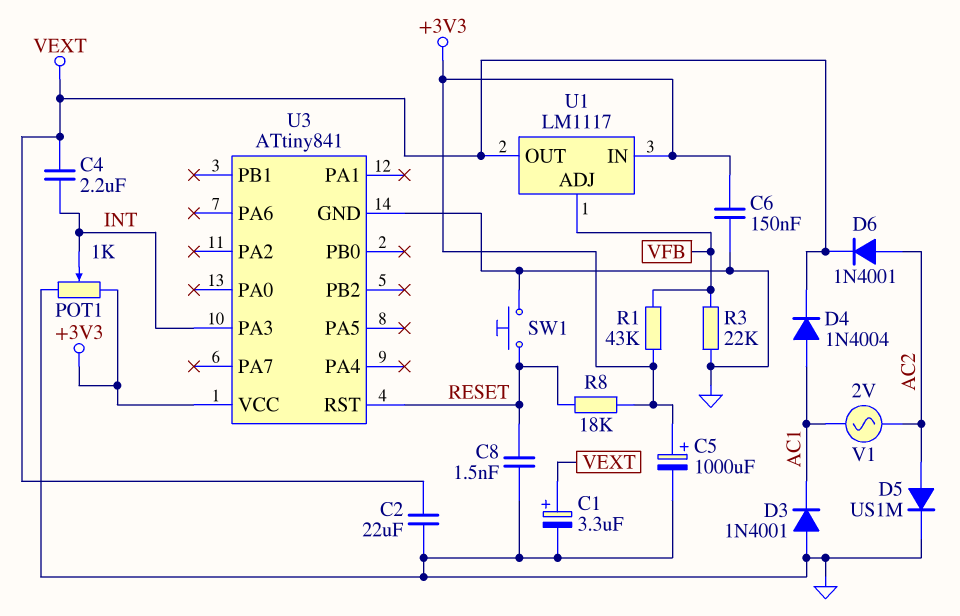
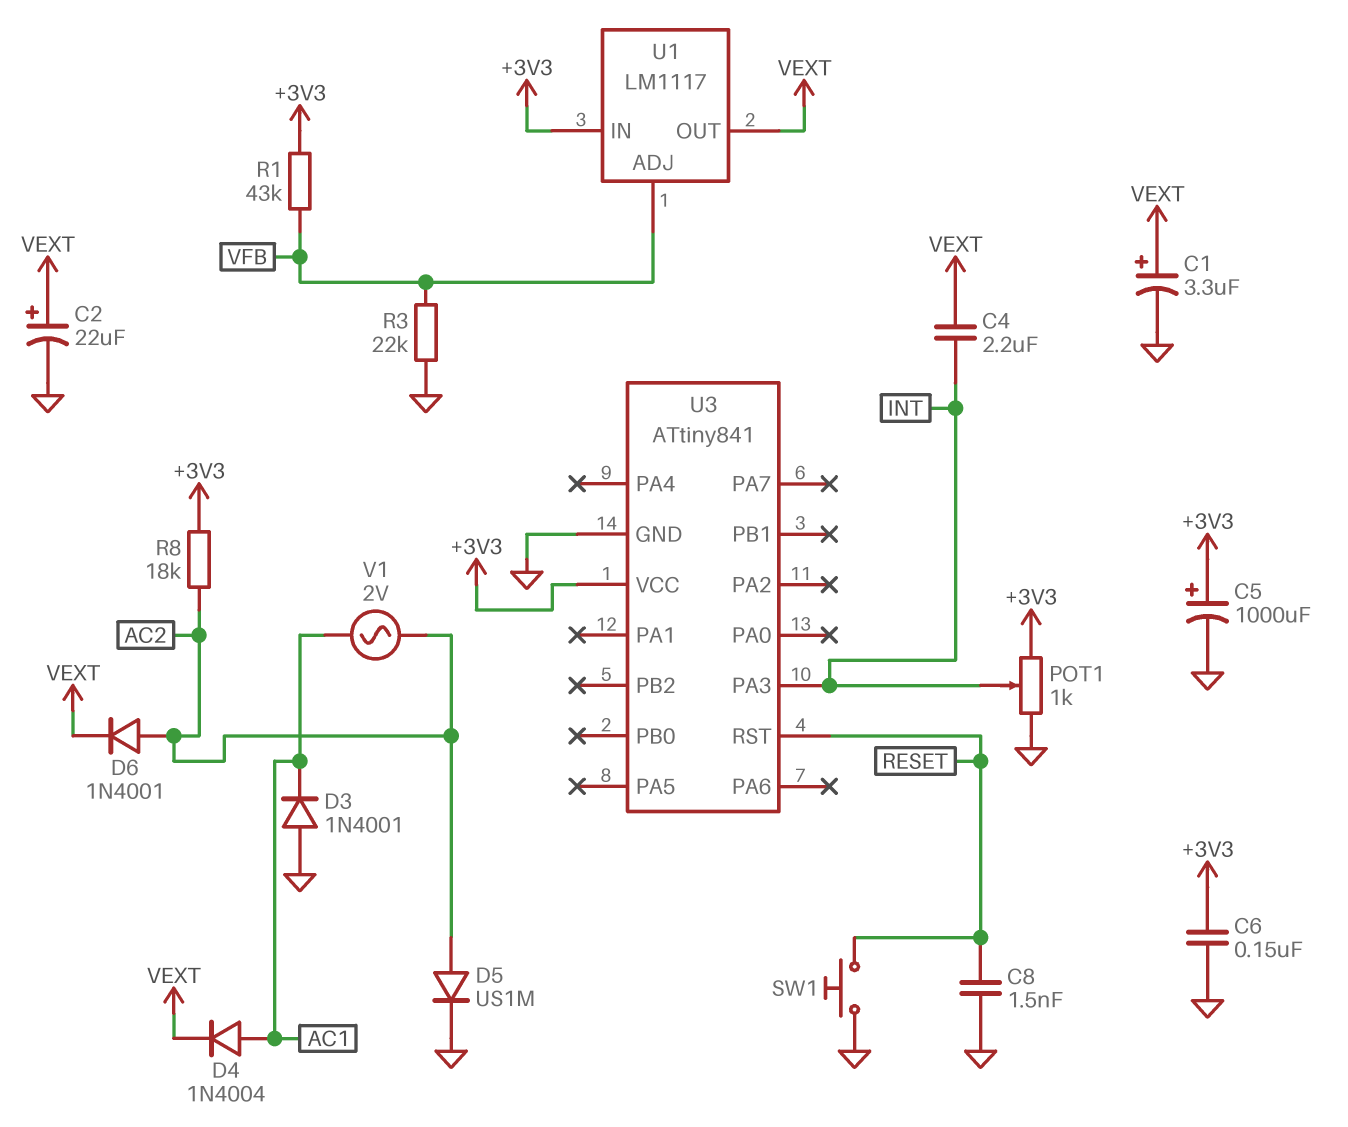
C2: 22uF (GND, VEXT) -> 22uF (plus VEXT, minus GND)
R8: 18k (+3V3, RESET) -> 18k (+3V3, AC2)

